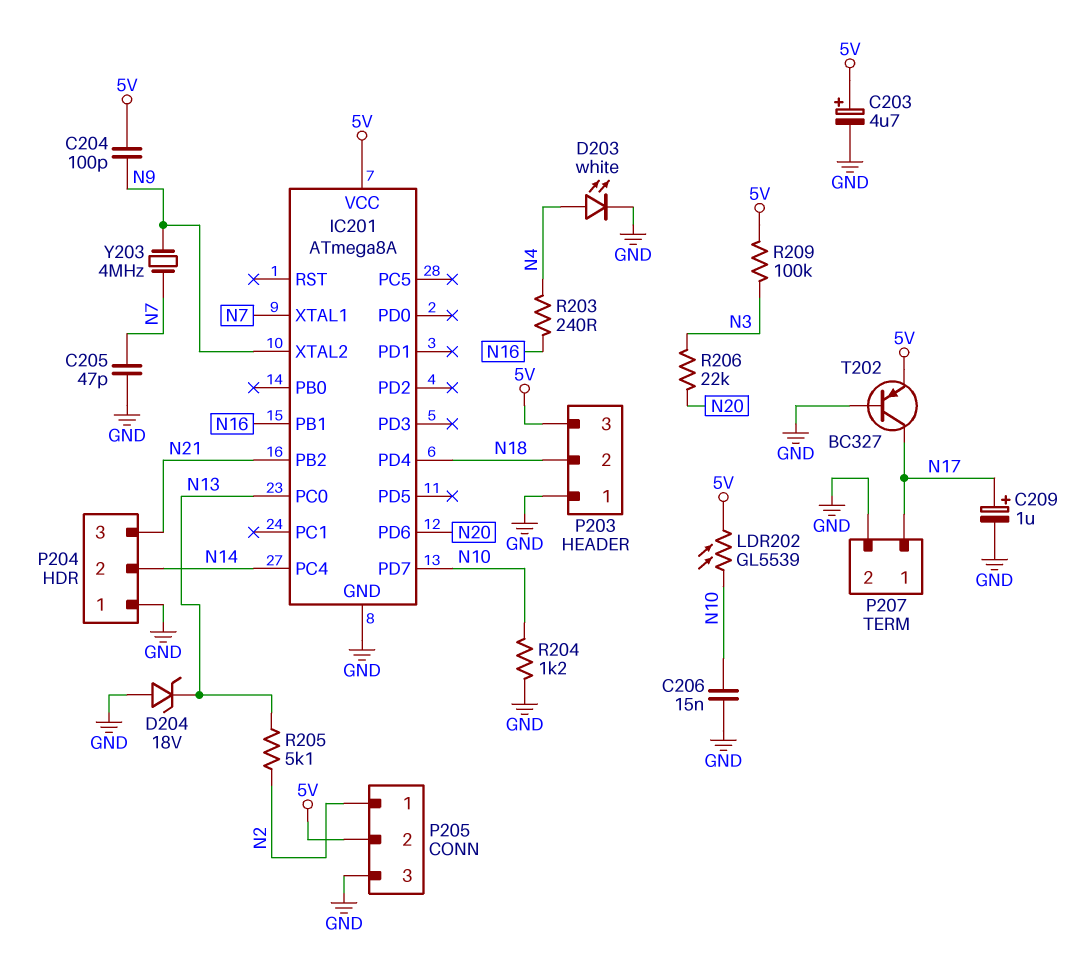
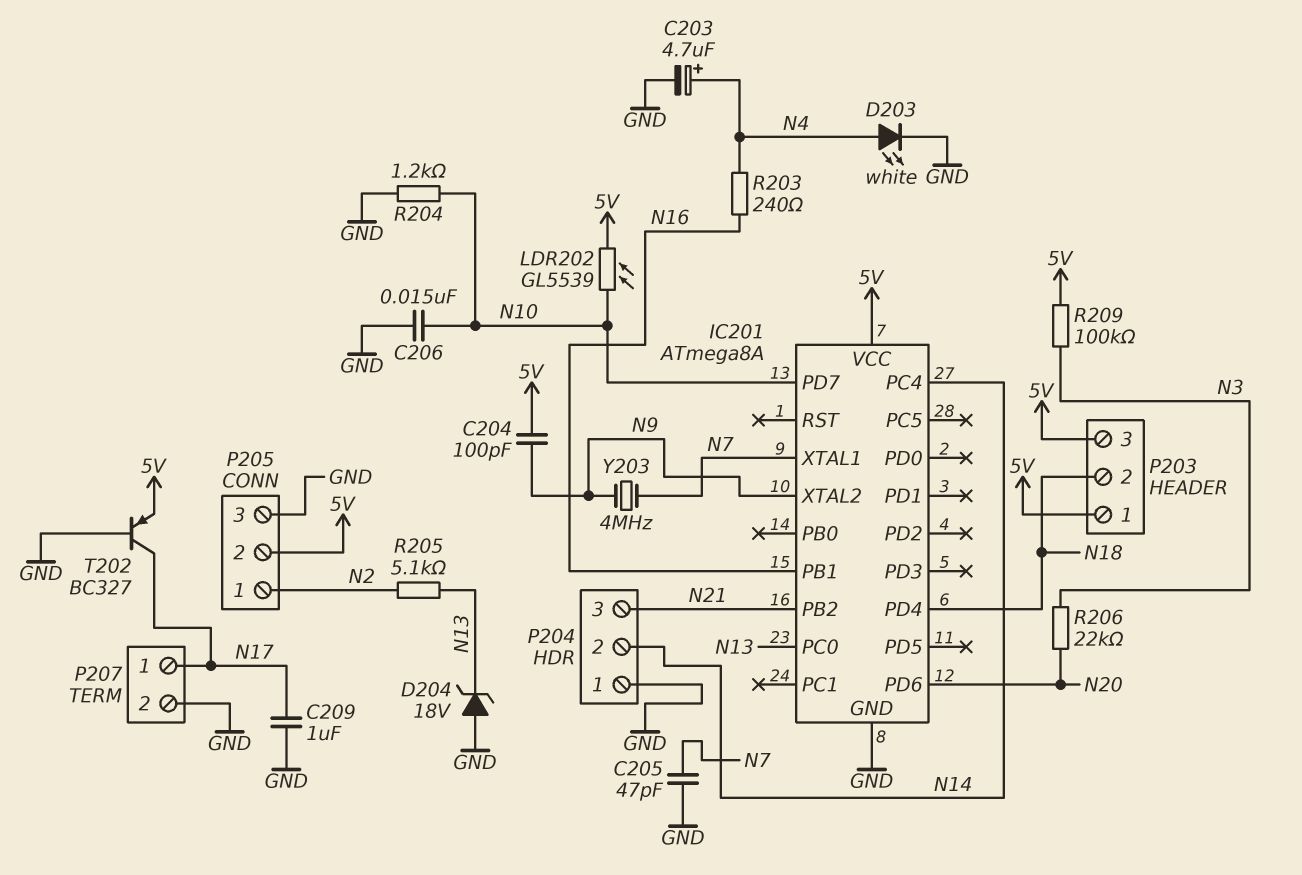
C203: 4.7uF (plus 5V, minus GND) -> 4.7uF (plus N4, minus GND)
C209: 1uF (plus N17, minus GND) -> 1uF (GND, N17)
P203 pin 1: GND -> 5V

